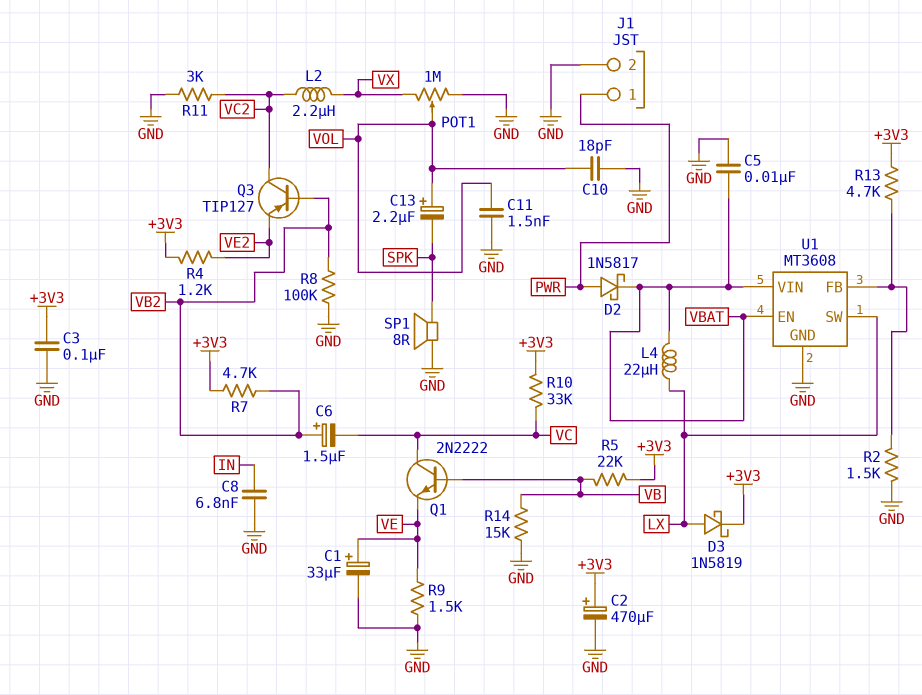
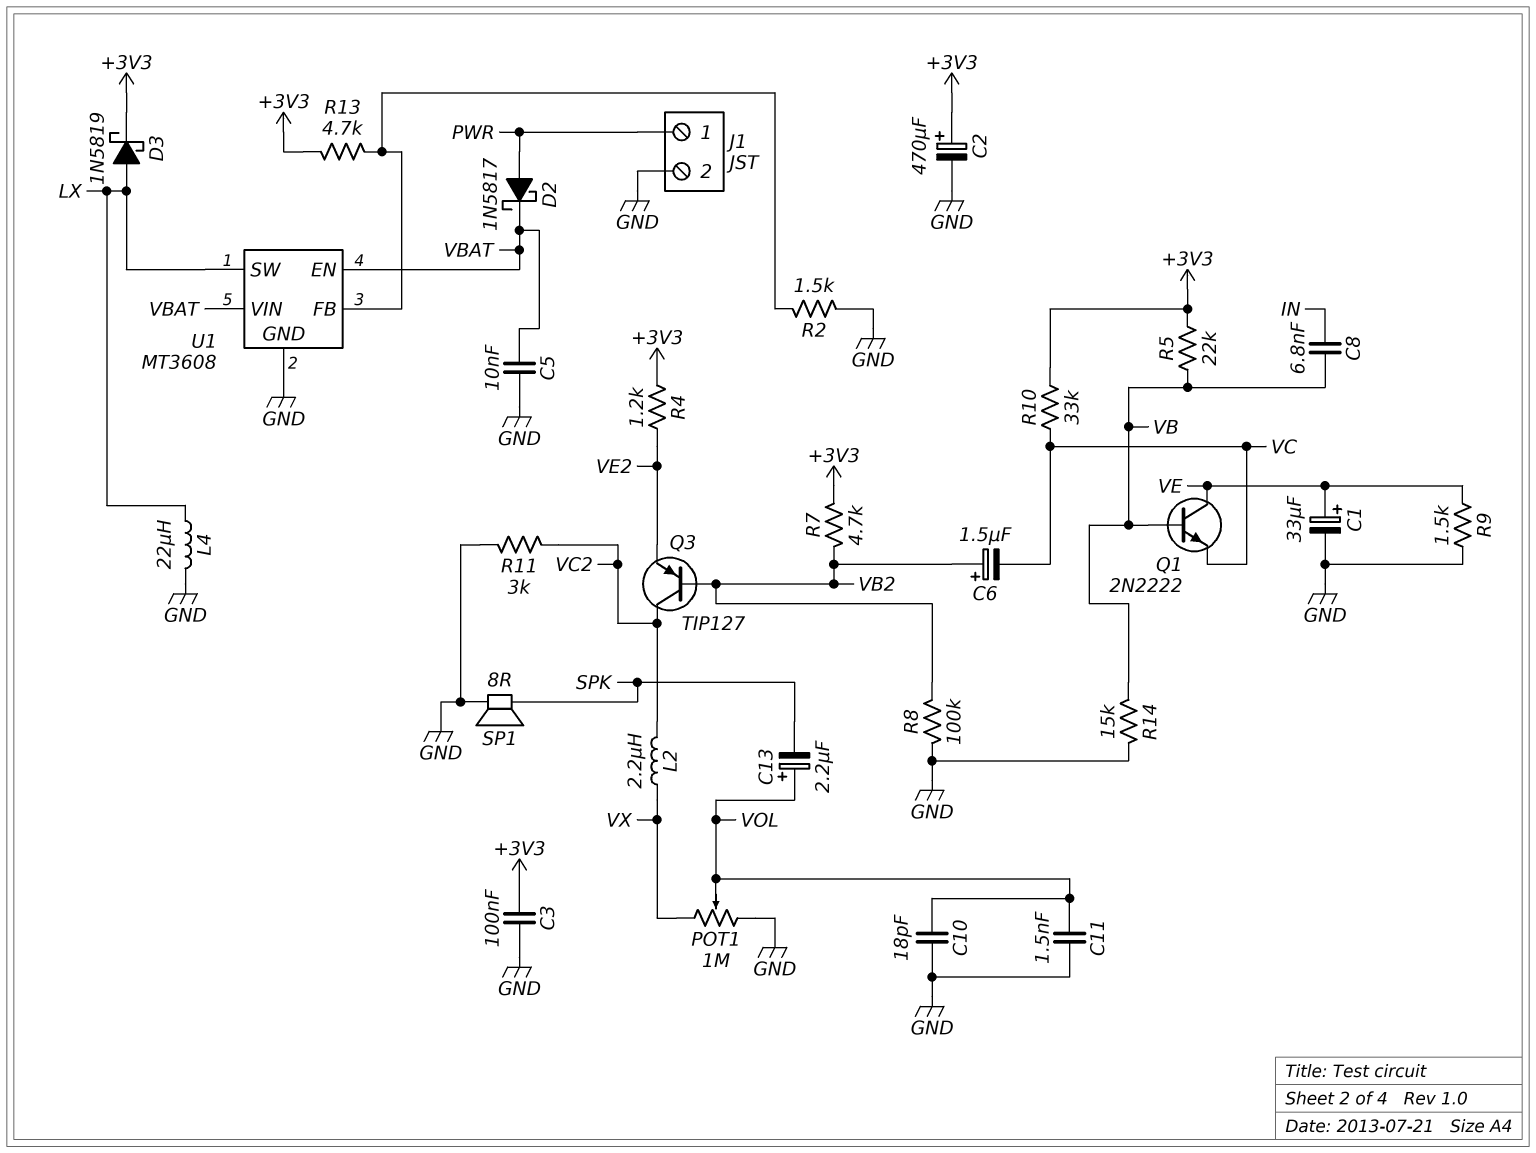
C8: 6.8nF (GND, IN) -> 6.8nF (IN, VB)
L4: 22uH (LX, VBAT) -> 22uH (GND, LX)
Q1: NPN 2N2222 (B VB, C VC, E VE) -> NPN 2N2222 (B VB, C VE, E VC)

